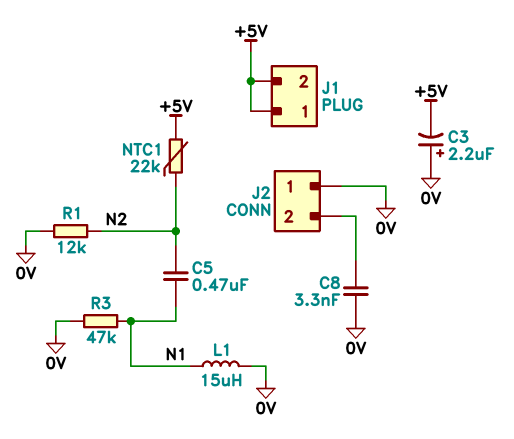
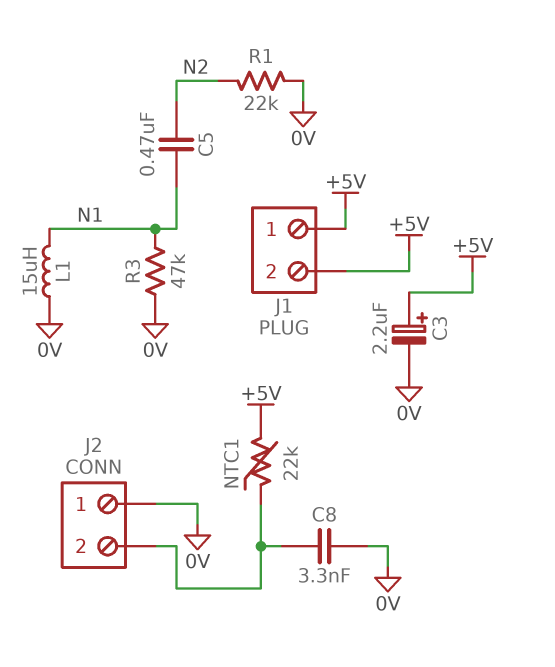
C3: 2.2uF (plus 0V, minus +5V) -> 2.2uF (plus +5V, minus 0V)
NTC1: 22k (+5V, N2) -> 22k (+5V, J2/2)
R1: 12k (0V, N2) -> 22k (0V, N2)

